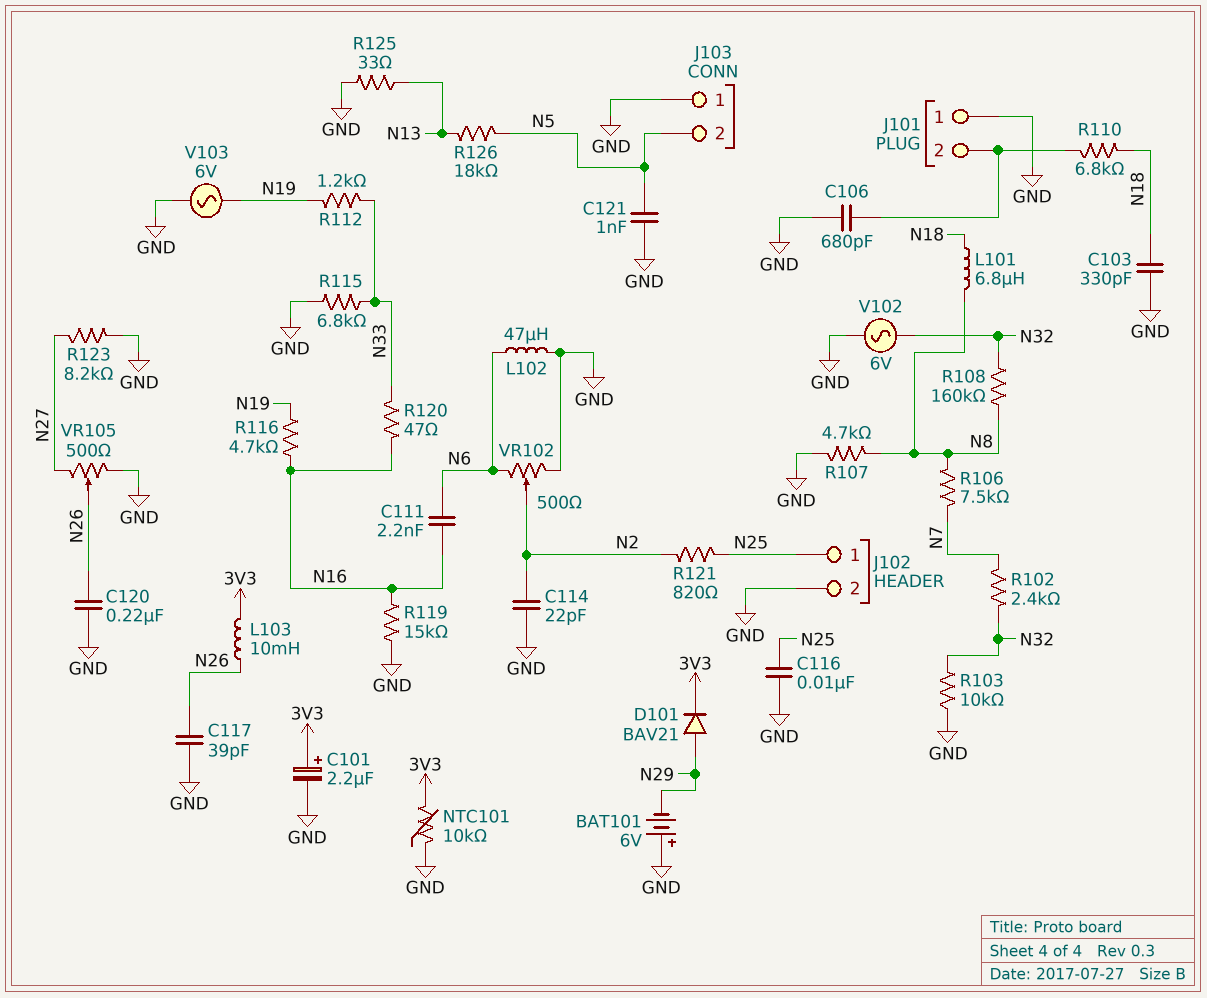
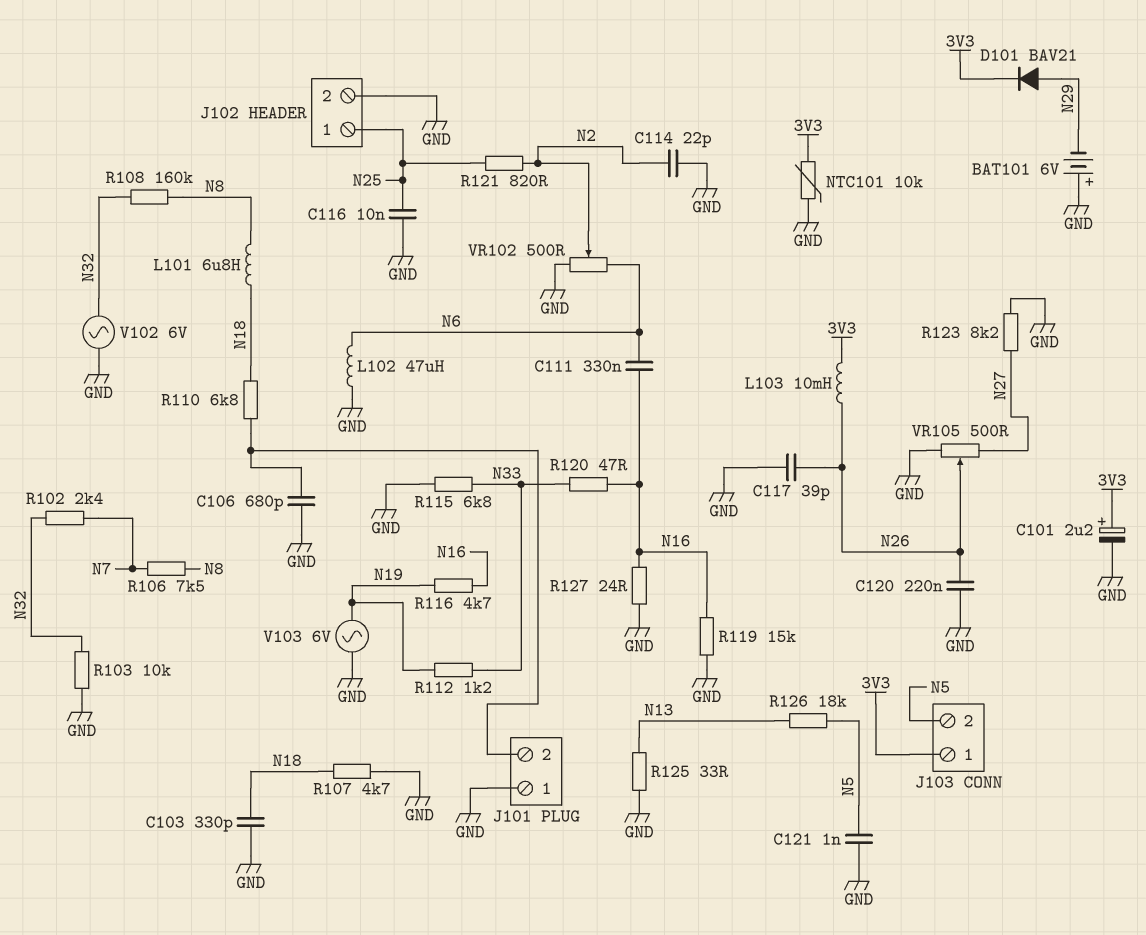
C111: 2.2nF (N6, N16) -> 330nF (N6, N16)
J103 pin 1: GND -> 3V3
R107: 4.7k (GND, N8) -> 4.7k (GND, N18)
R127: none -> 24 (GND, N16)

